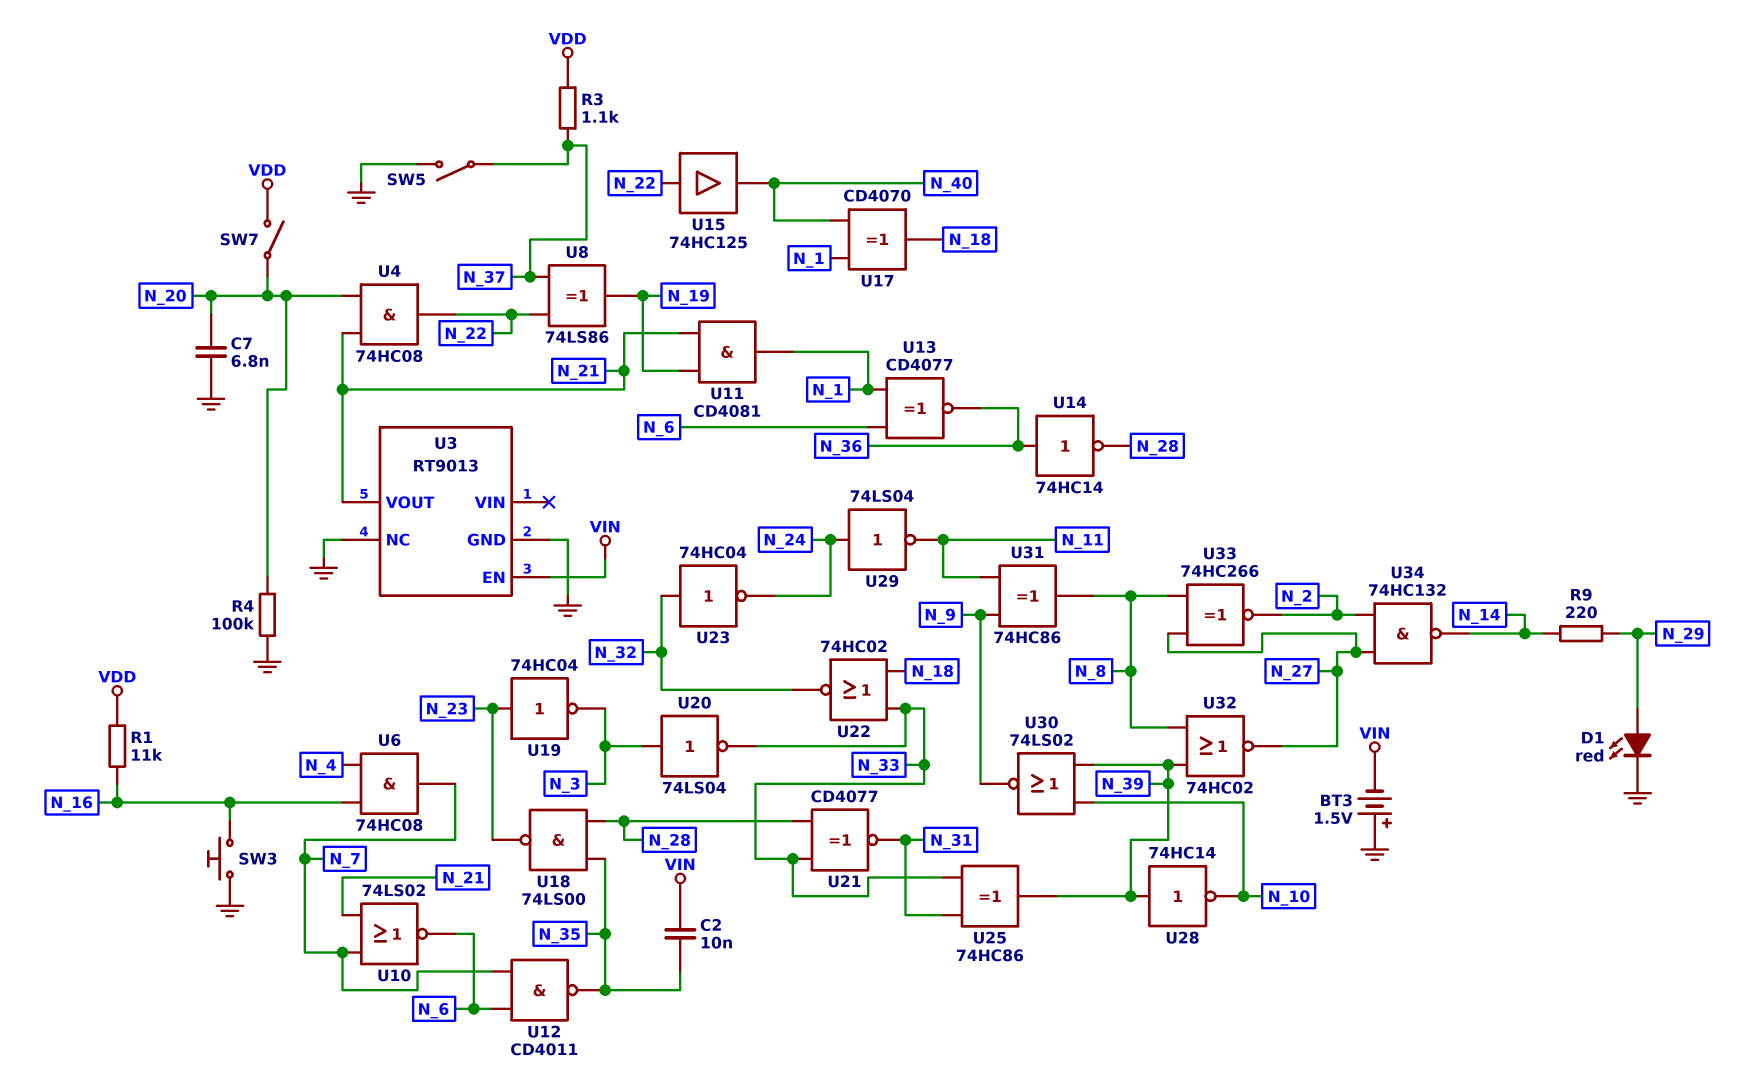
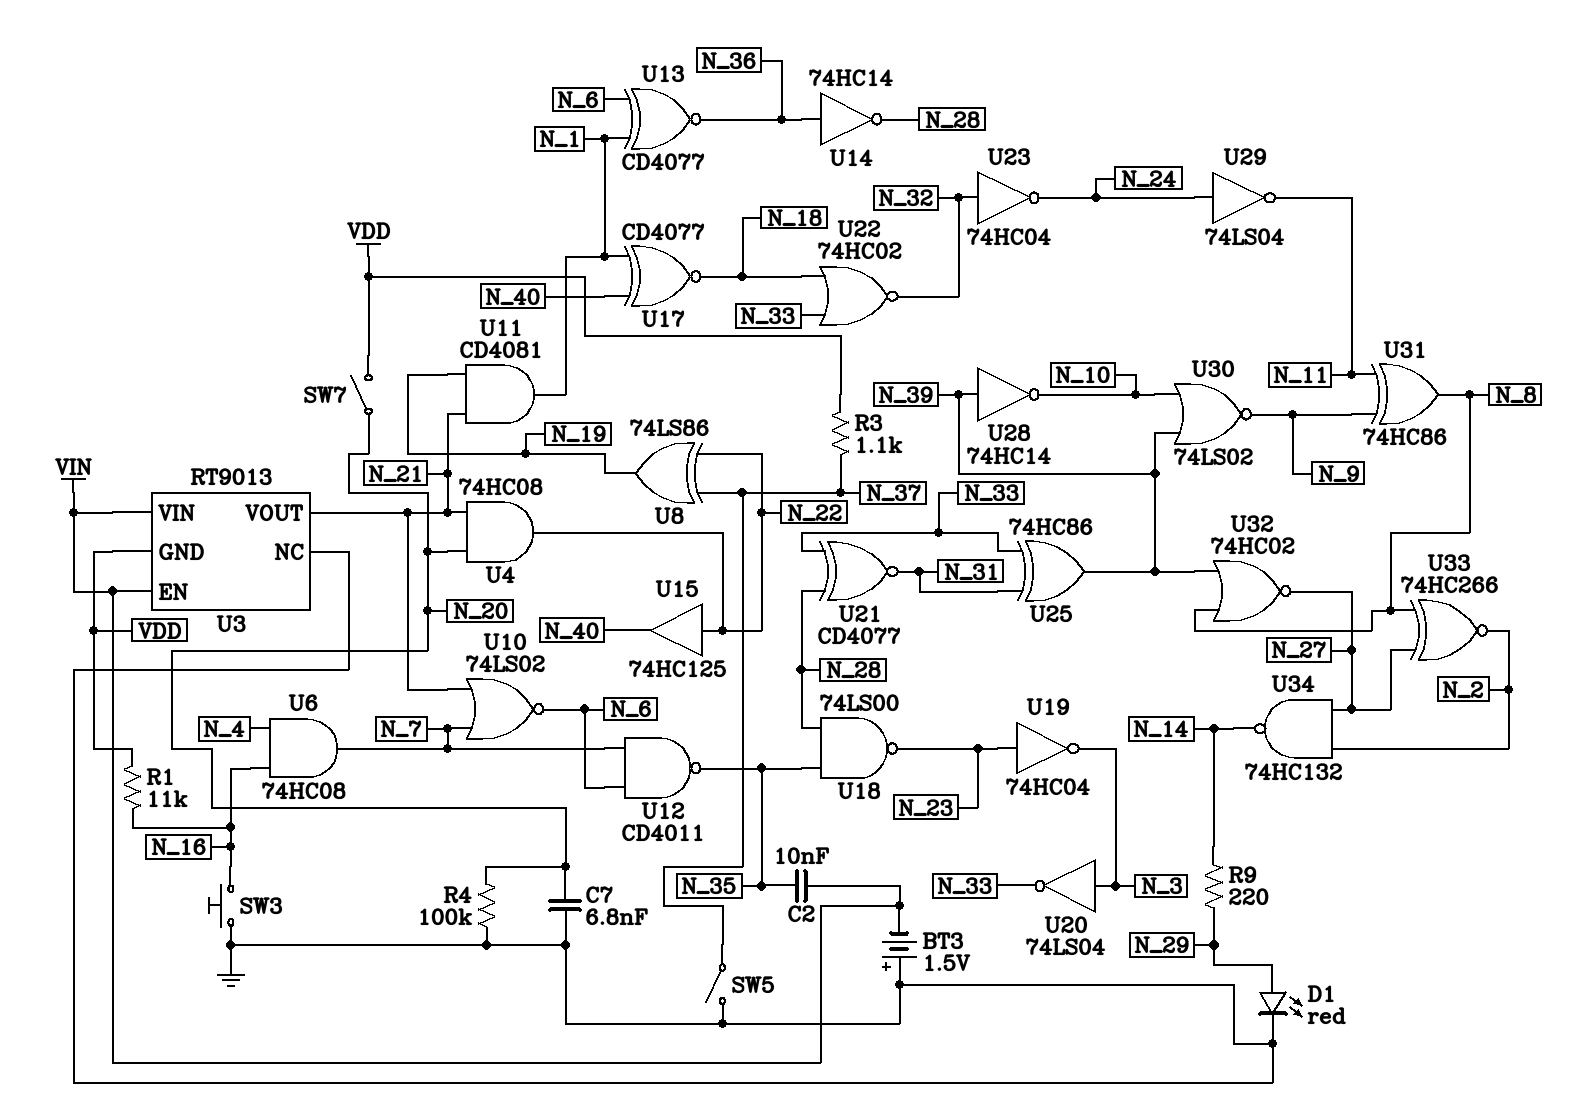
U3 pin GND: GND -> VDD
U3 pin VIN: none -> VIN
U17: XOR CD4070 (in N_1, in N_40, out N_18) -> XNOR CD4077 (in N_1, in N_40, out N_18)

